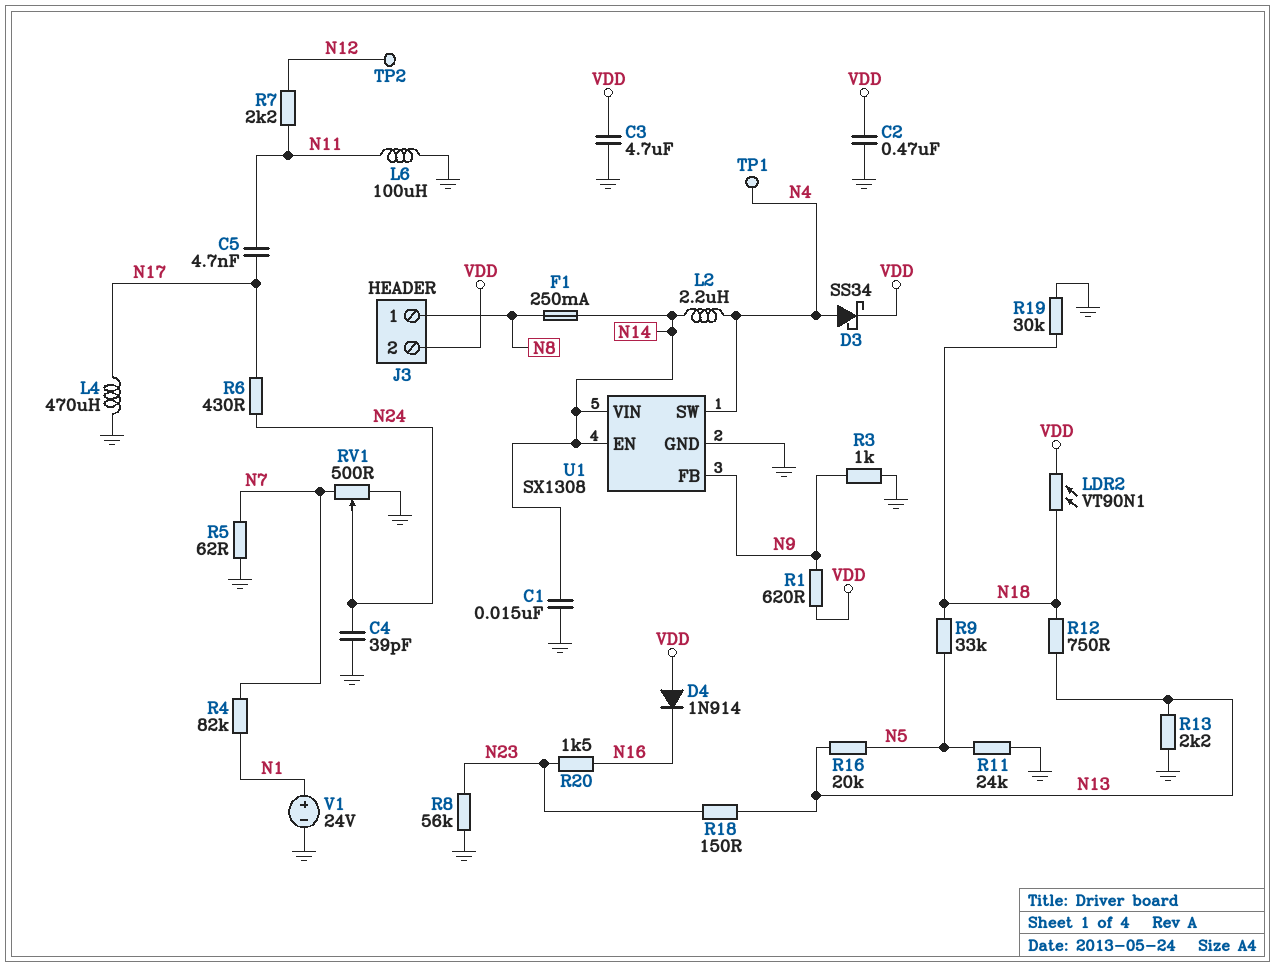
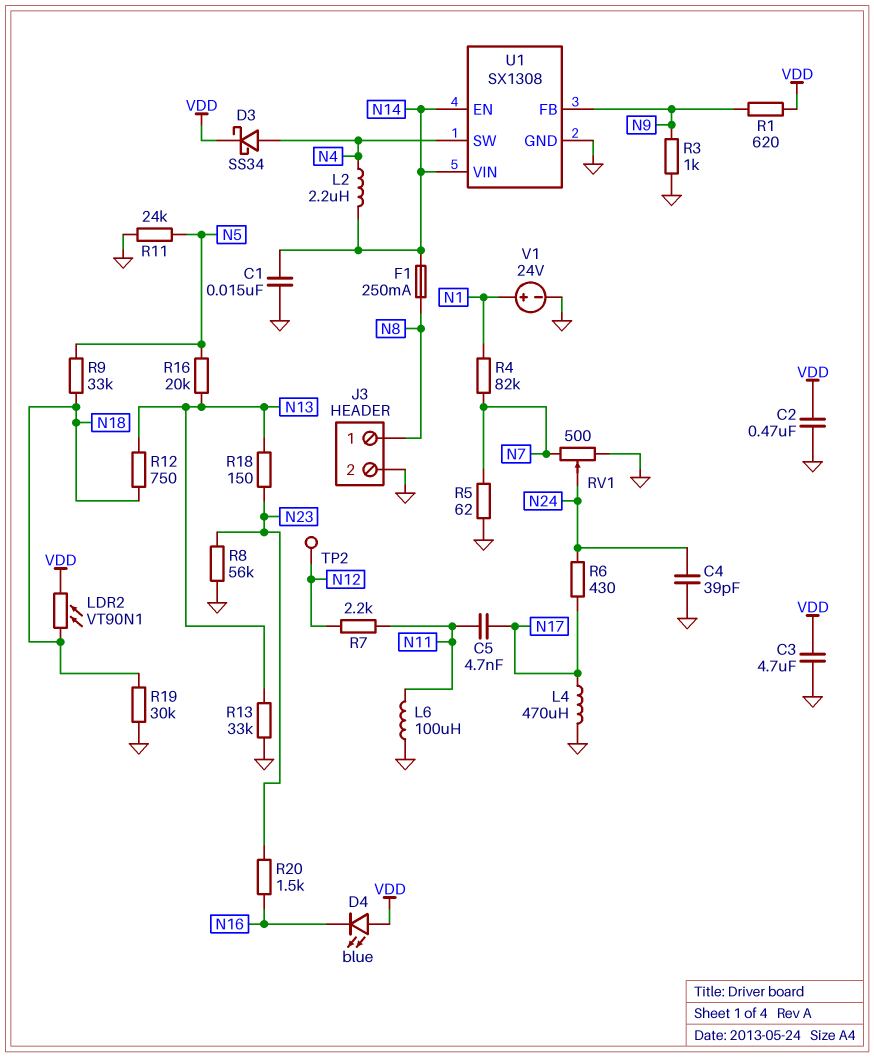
D4: diode 1N914 (A VDD, K N16) -> LED blue (A VDD, K N16)
J3 pin 2: VDD -> GND
R13: 2.2k (GND, N13) -> 33k (GND, N13)
TP1: test point (N4) -> none

